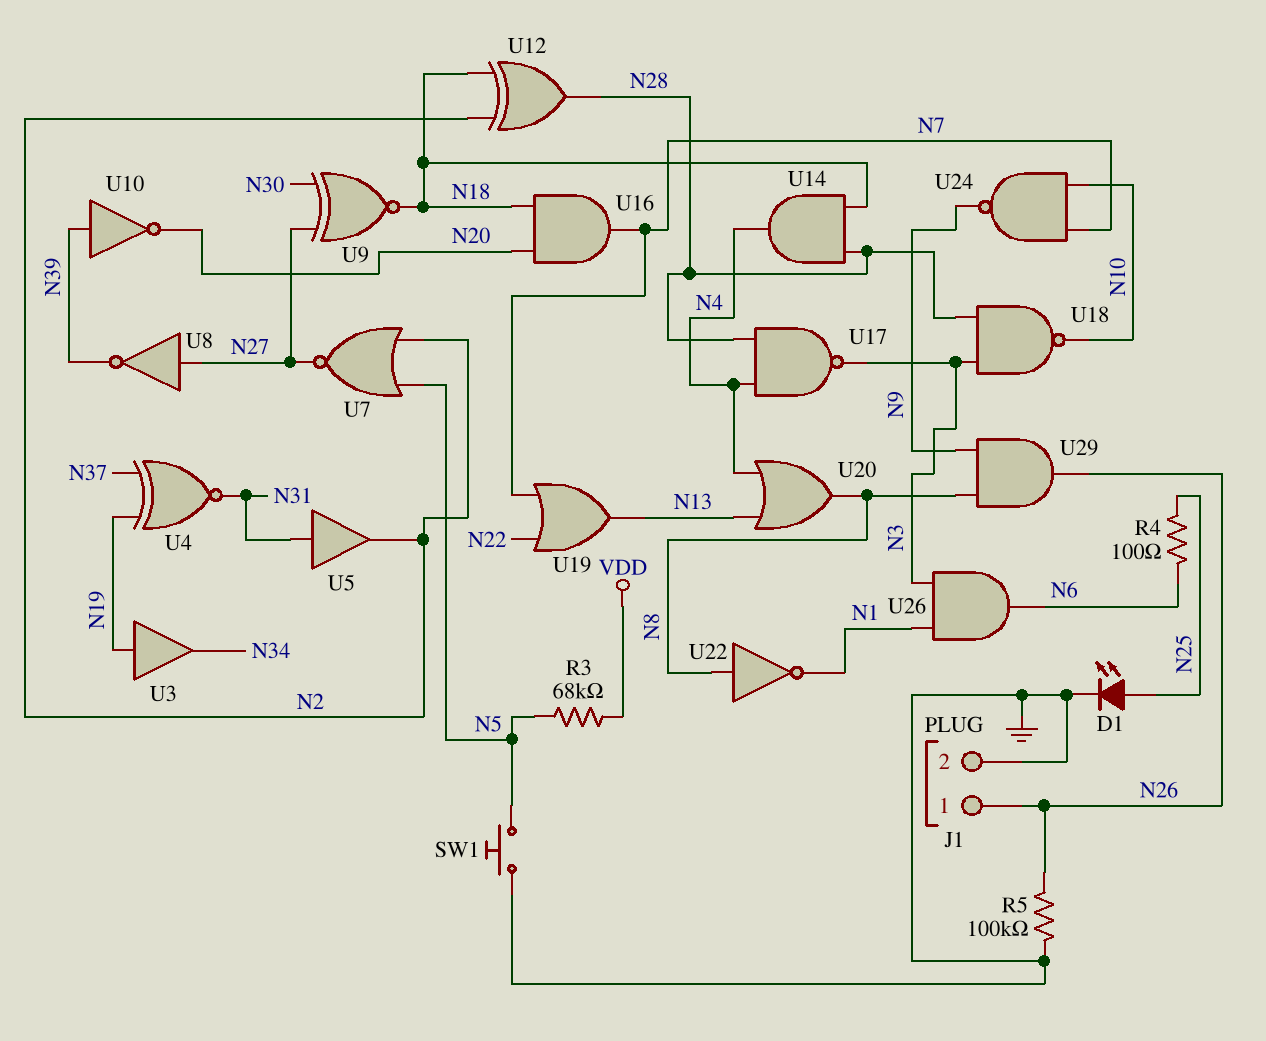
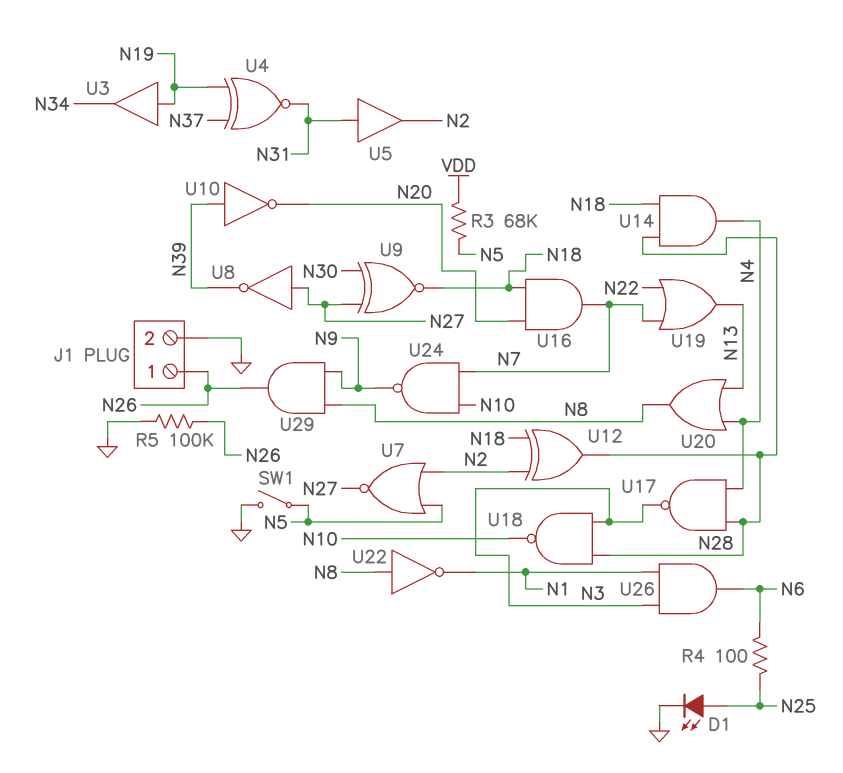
SW1: button (GND, N5) -> switch (GND, N5)

